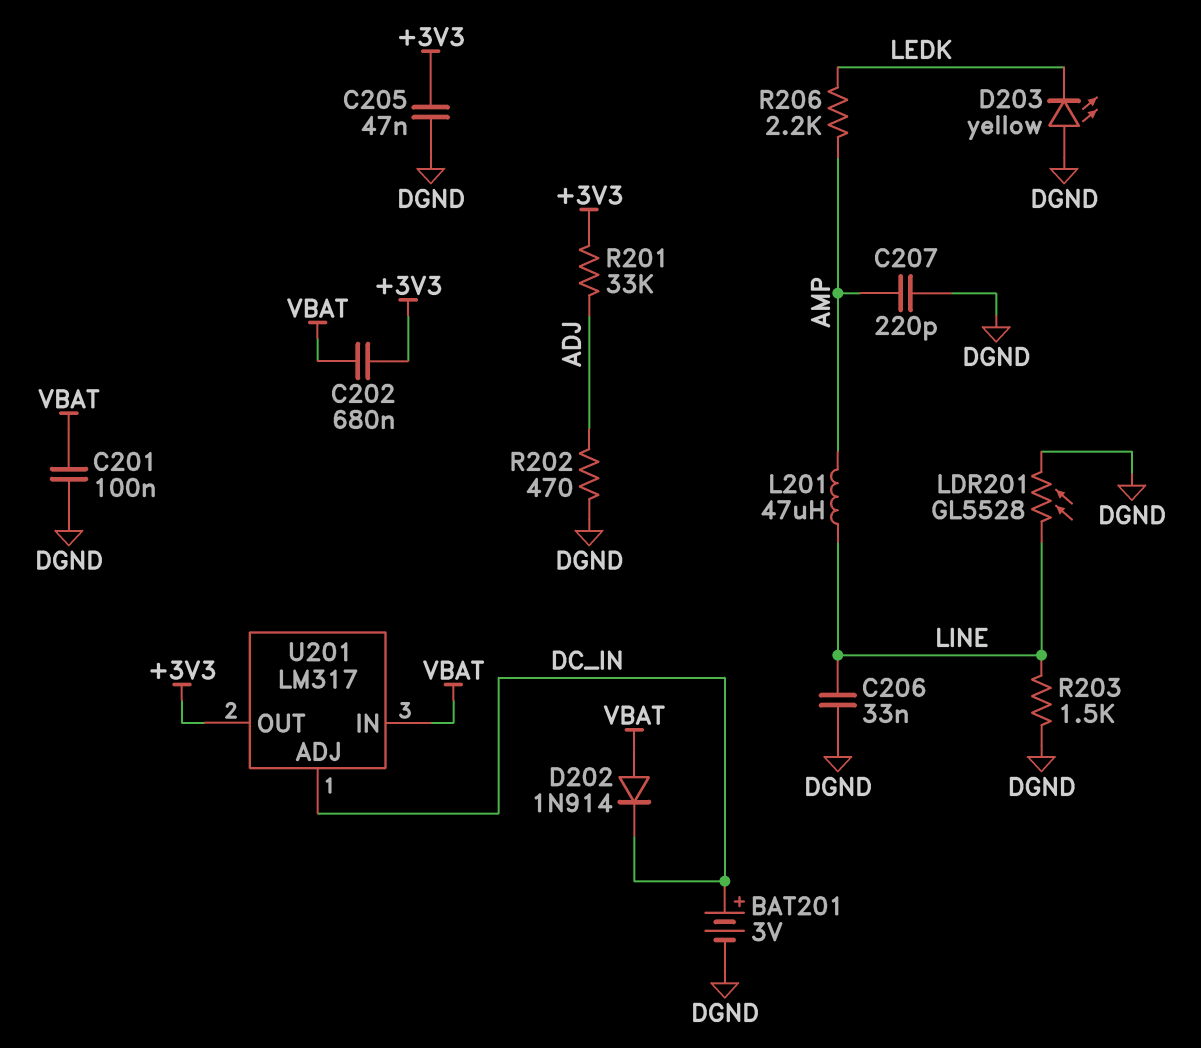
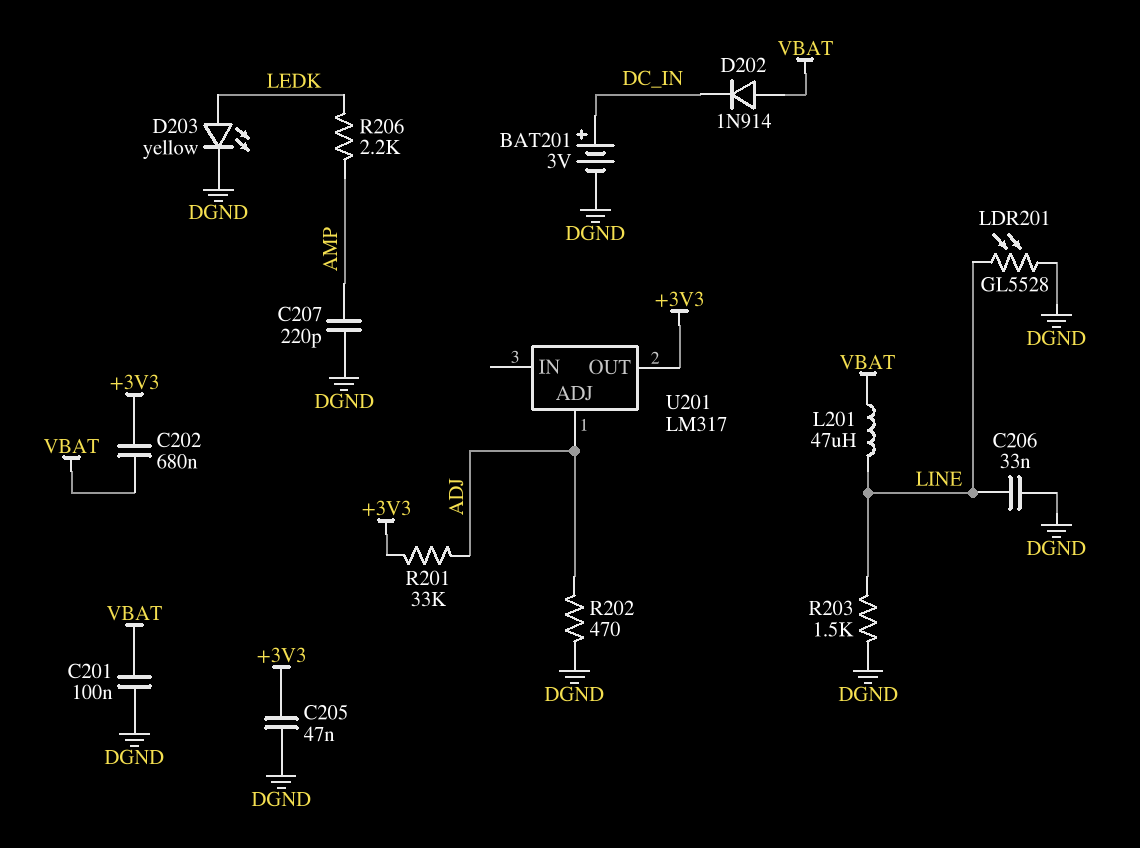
D203: LED yellow (A DGND, K LEDK) -> LED yellow (A LEDK, K DGND)
L201: 47uH (AMP, LINE) -> 47uH (LINE, VBAT)
U201 pin ADJ: DC_IN -> ADJ
U201 pin IN: VBAT -> none

